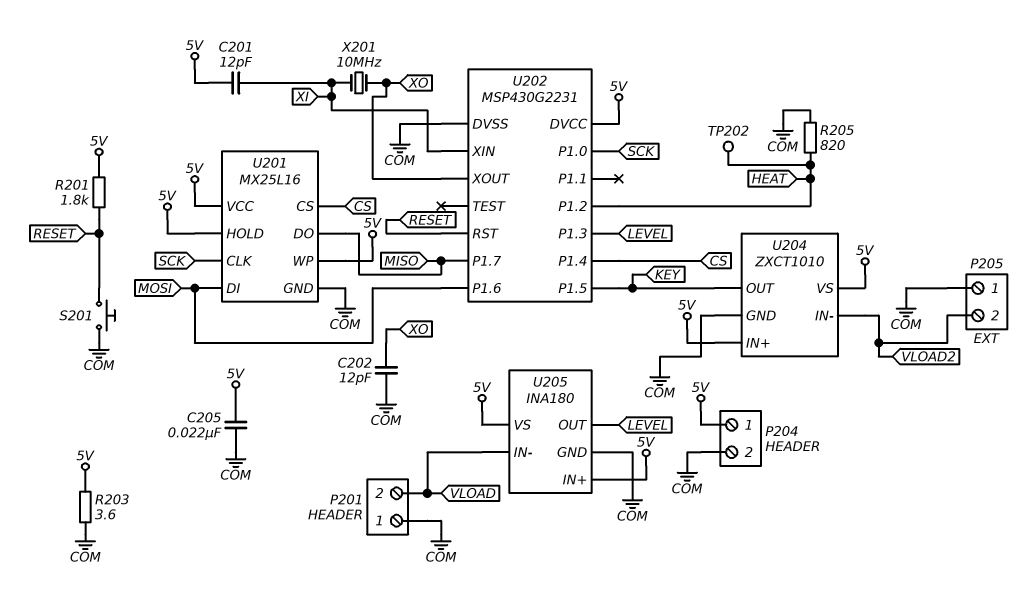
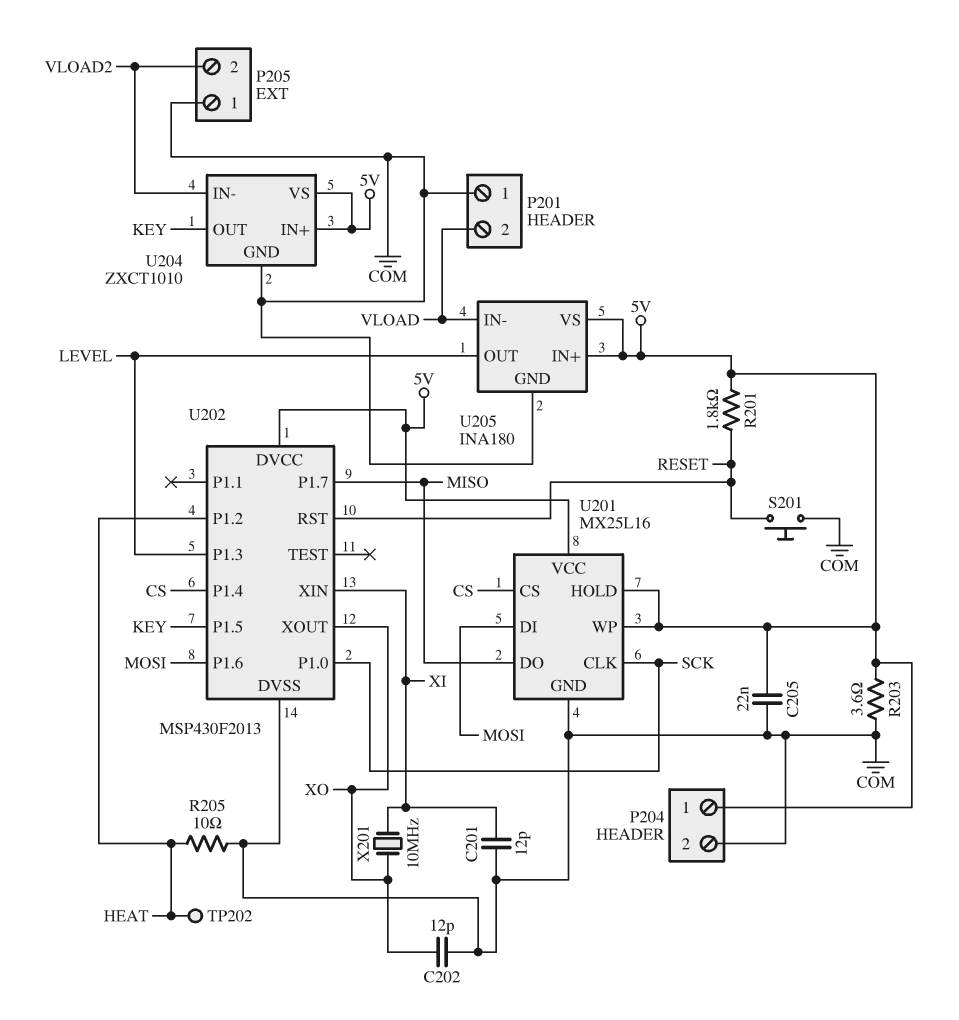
C201: 12pF (5V, XI) -> 12pF (COM, XI)
R205: 820 (COM, HEAT) -> 10 (COM, HEAT)
U202: MSP430G2231 -> MSP430F2013

